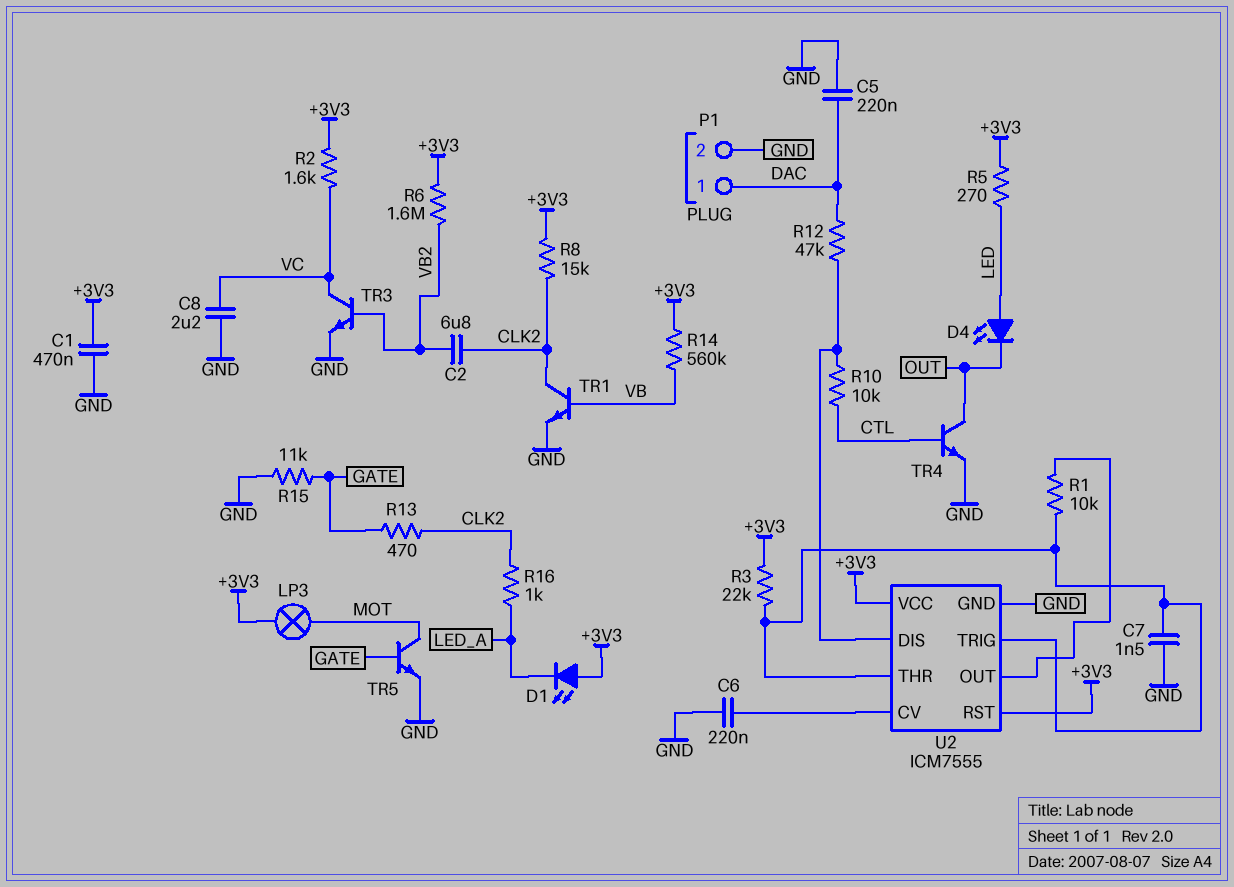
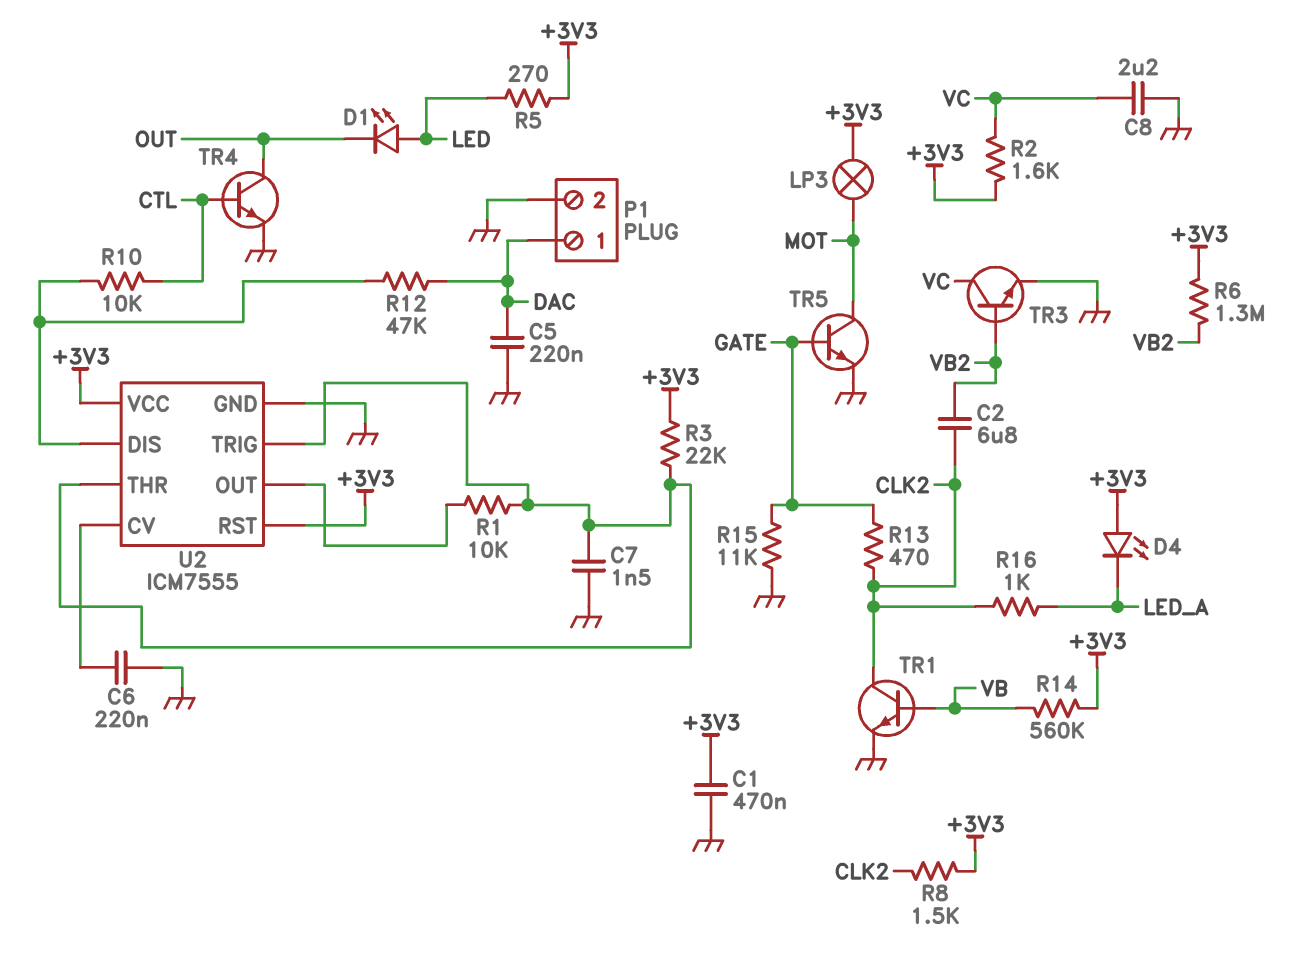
D1: LED (A +3V3, K LED_A) -> LED (A LED, K OUT)
D4: LED (A LED, K OUT) -> LED (A +3V3, K LED_A)
R6: 1.6M (+3V3, VB2) -> 1.3M (+3V3, VB2)
R8: 15k (+3V3, CLK2) -> 1.5k (+3V3, CLK2)

